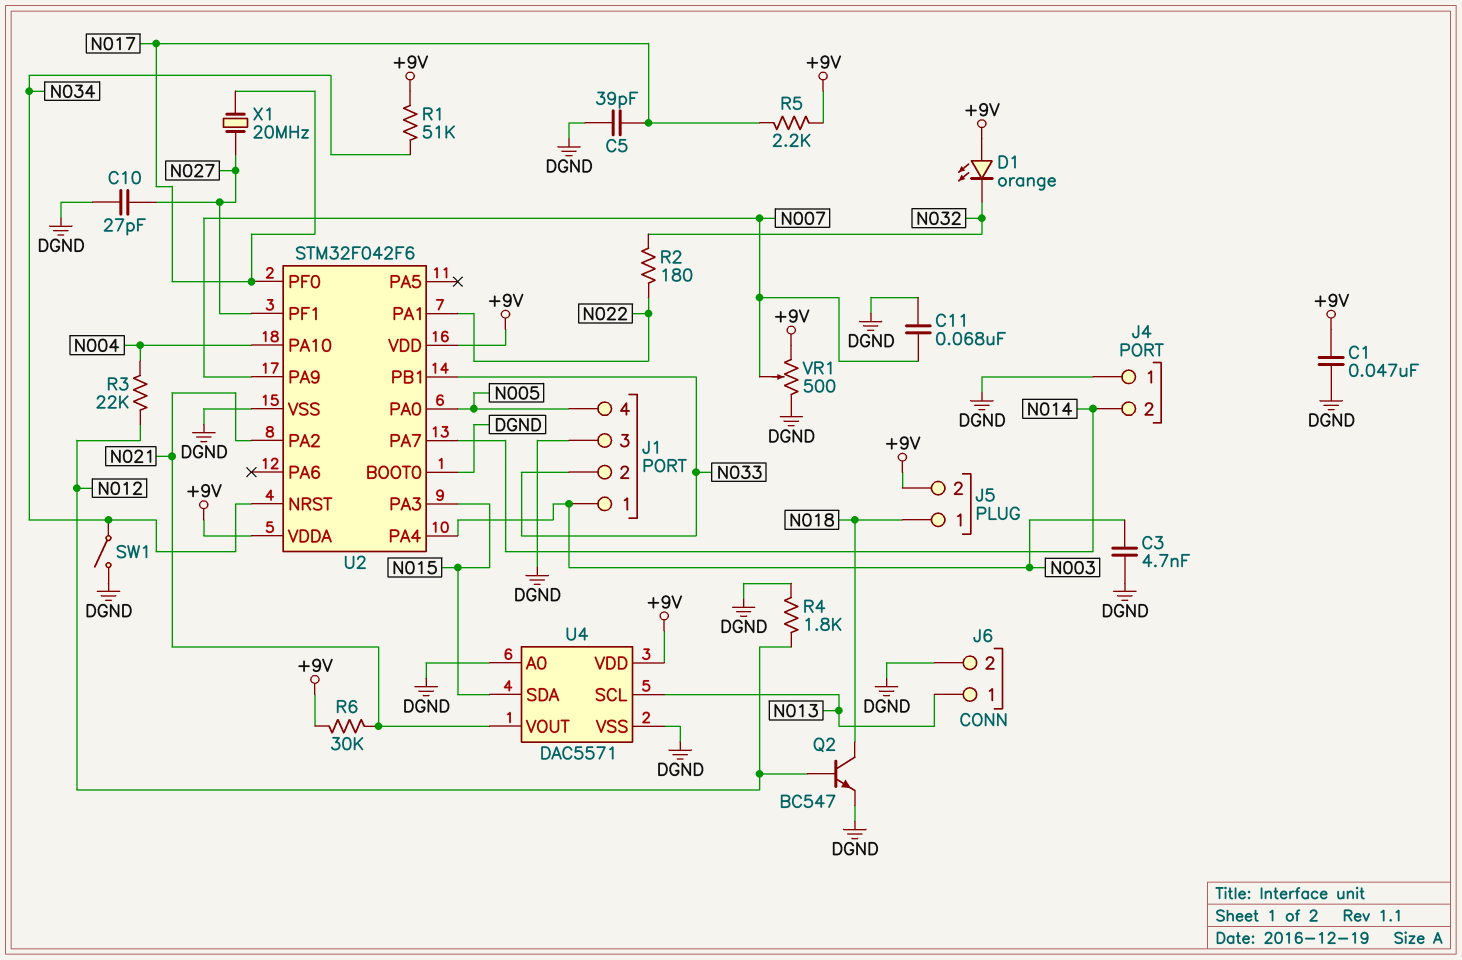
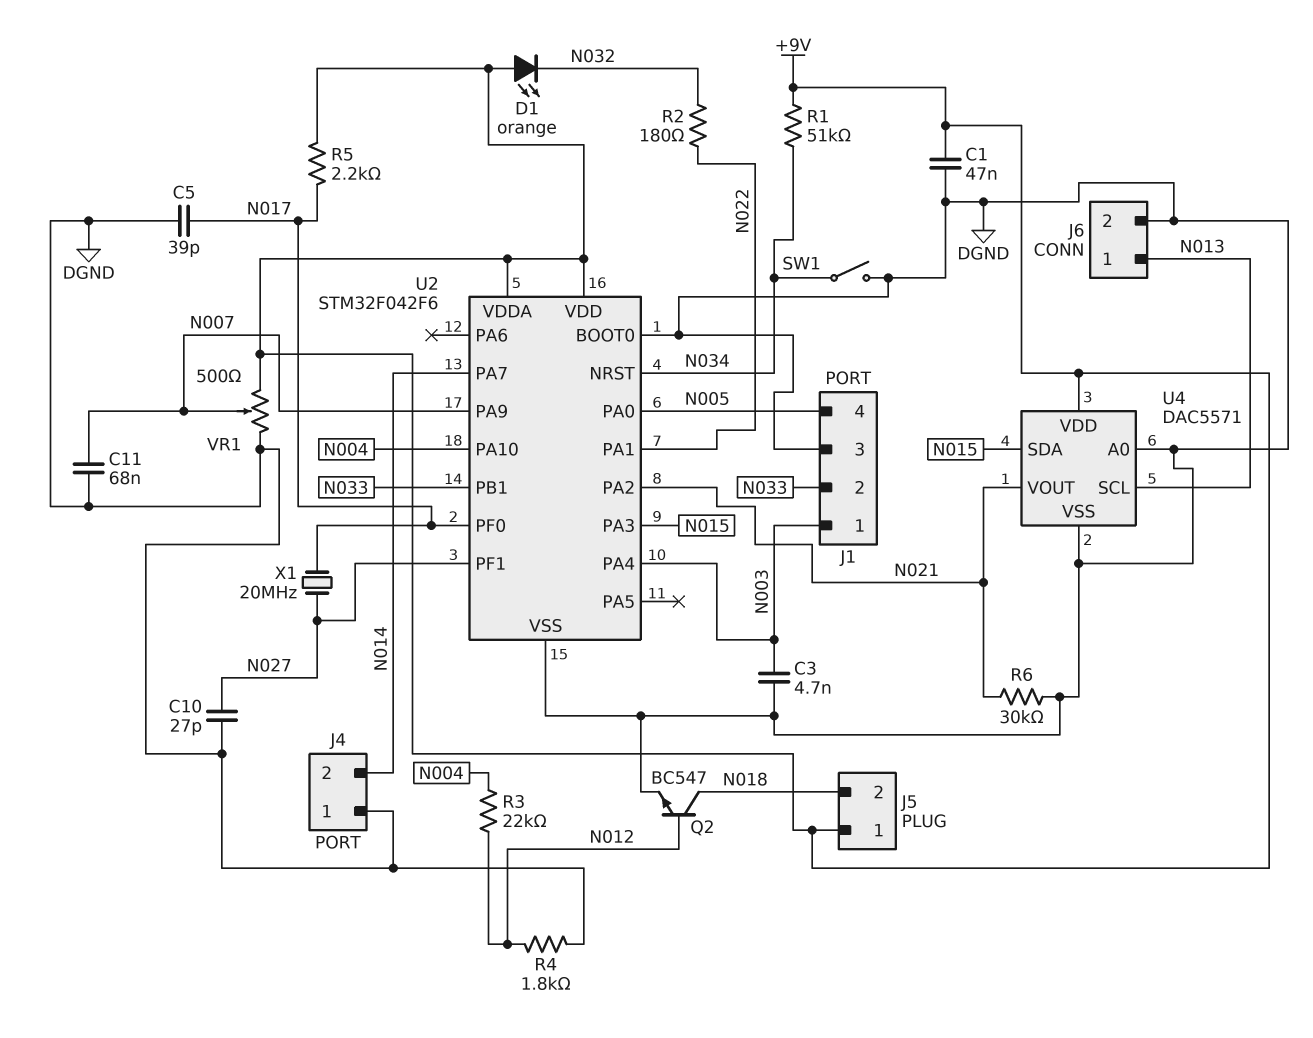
J5 pin 1: N018 -> +9V
J5 pin 2: +9V -> N018
R6: 30k (+9V, N021) -> 30k (DGND, N021)

